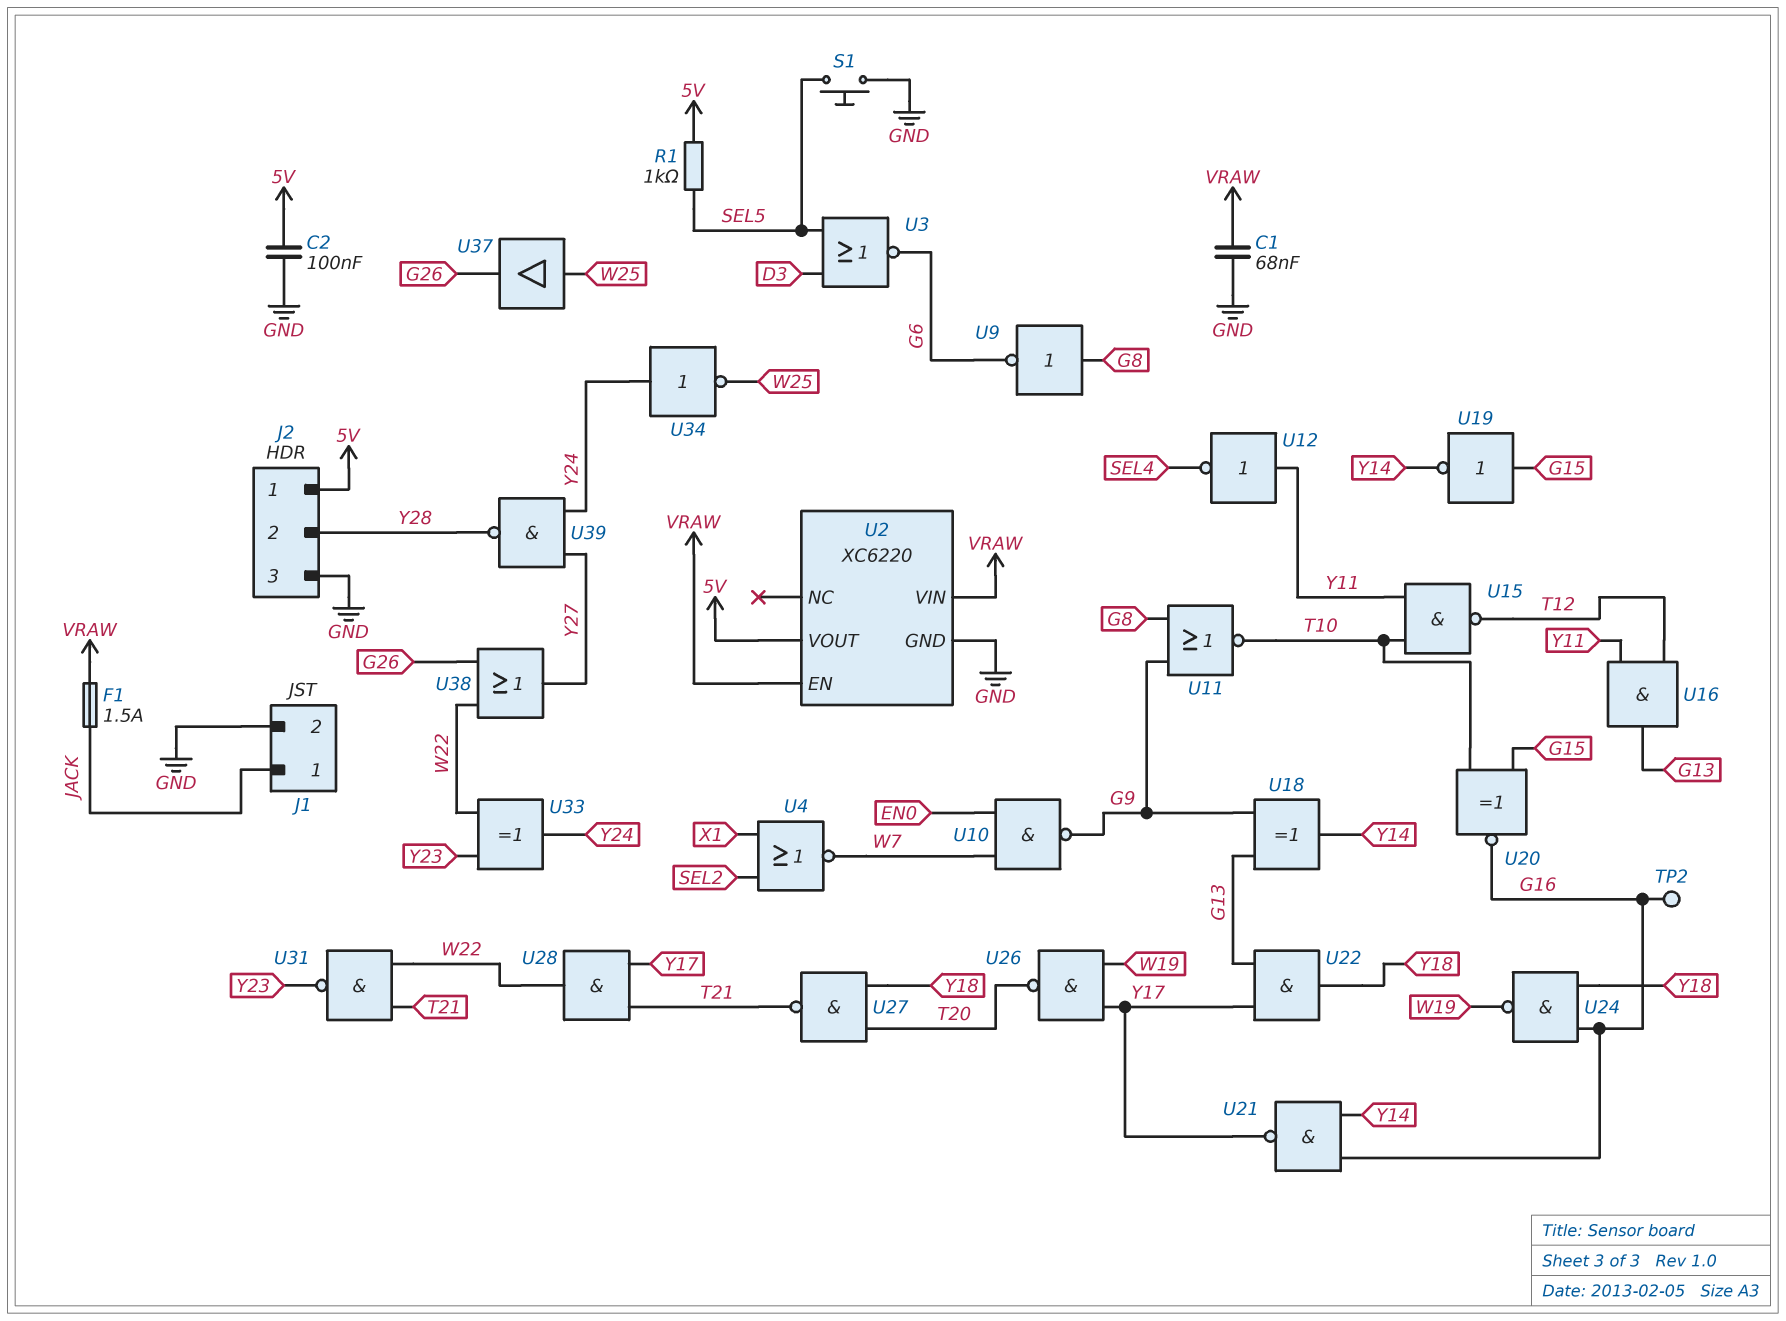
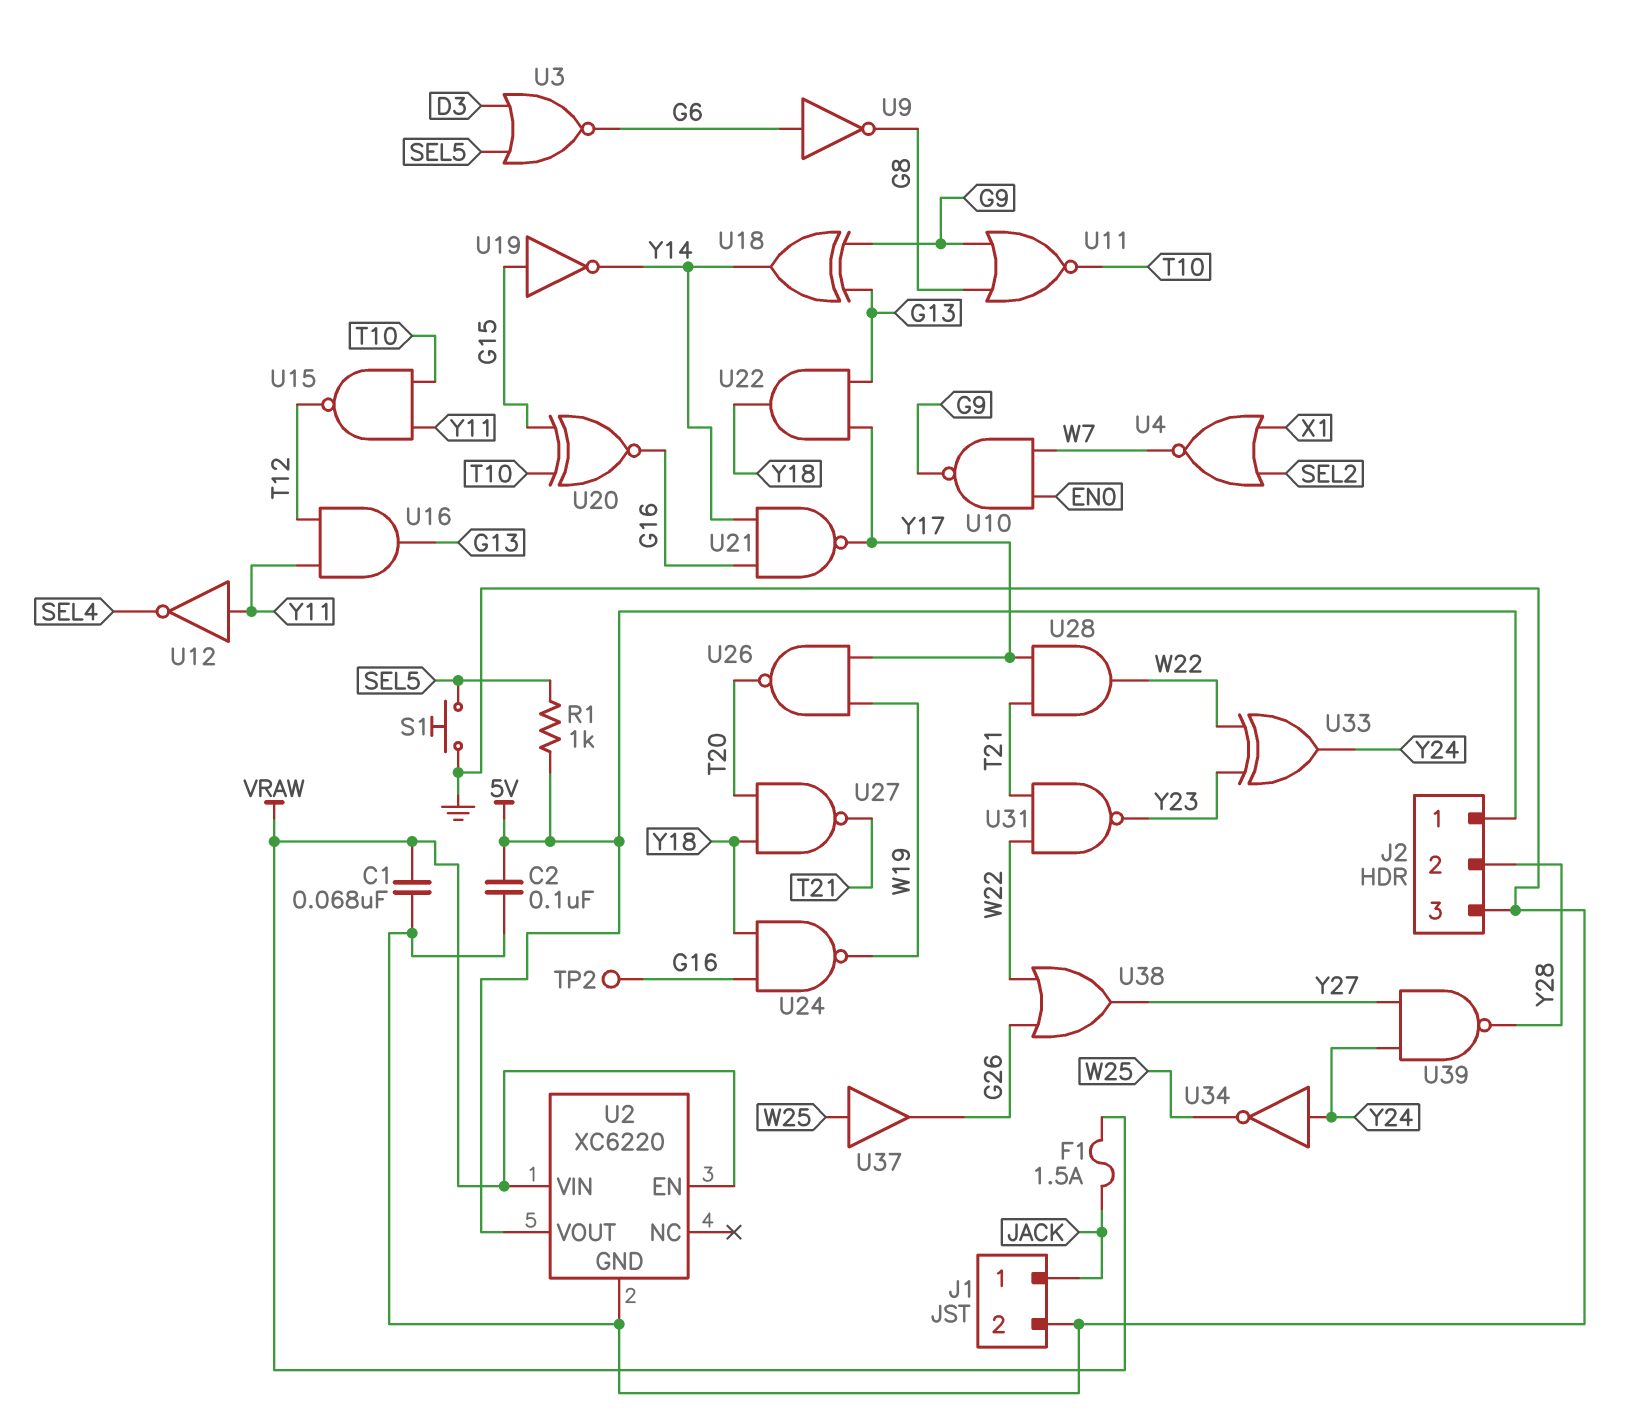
U9: NOT (in G8, out G6) -> NOT (in G6, out G8)

